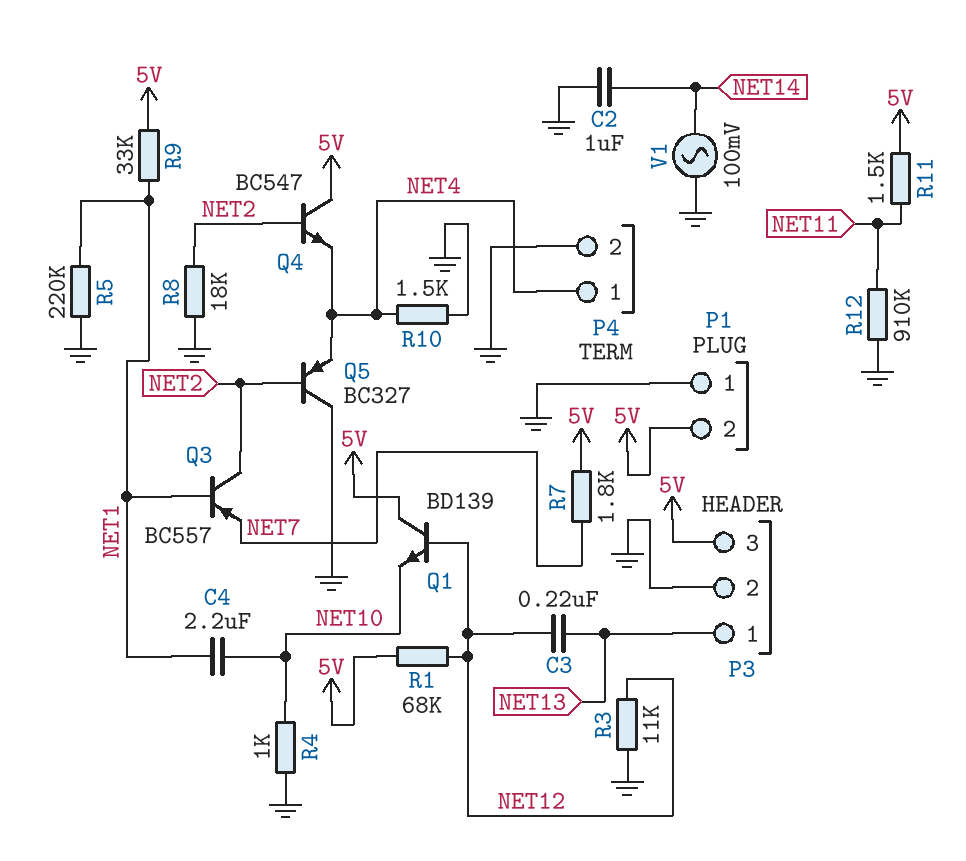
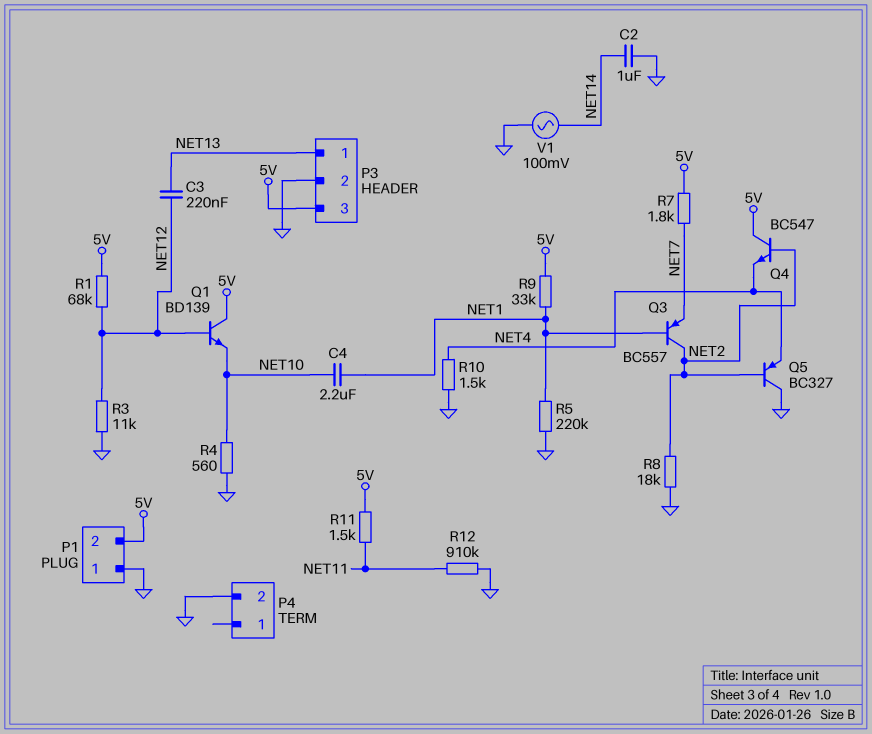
P4 pin 1: NET4 -> none
R4: 1k (GND, NET10) -> 560 (GND, NET10)

